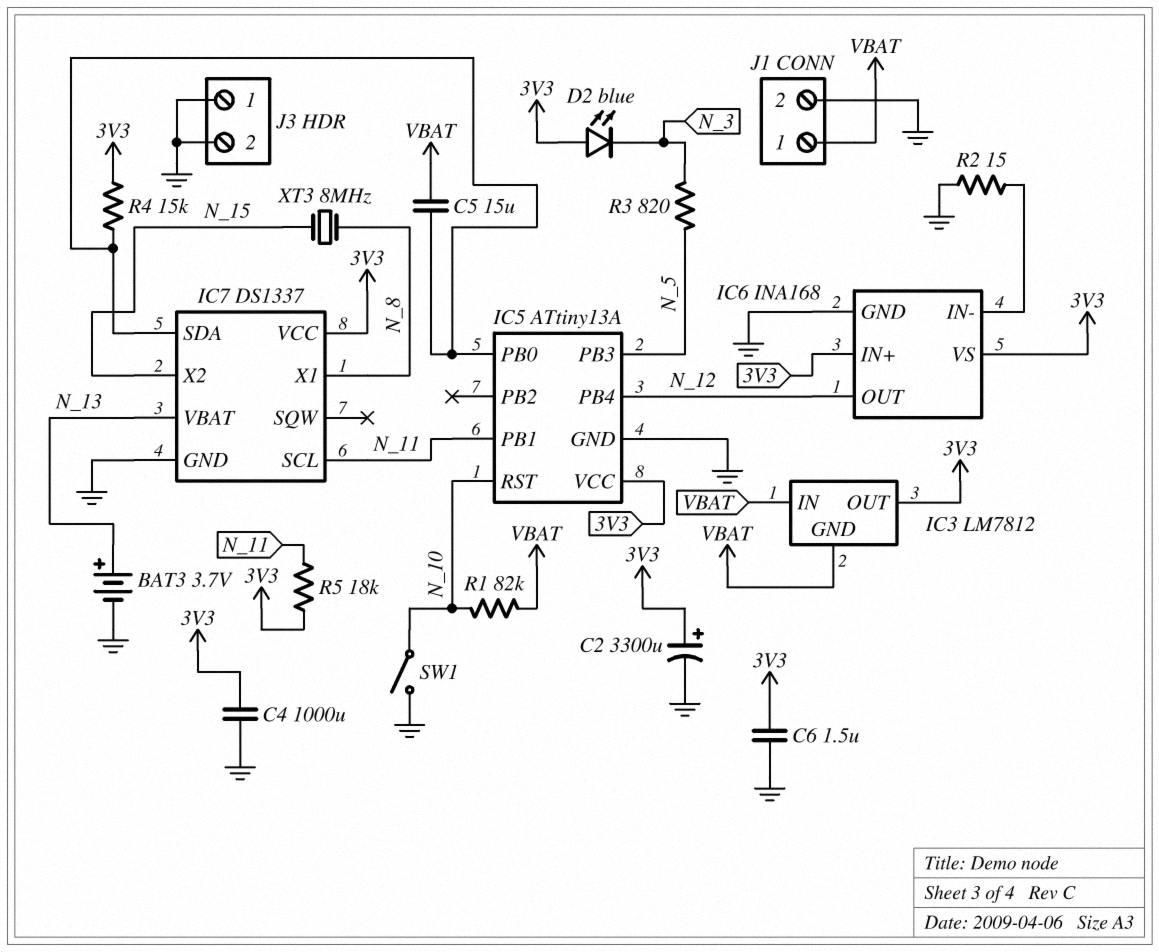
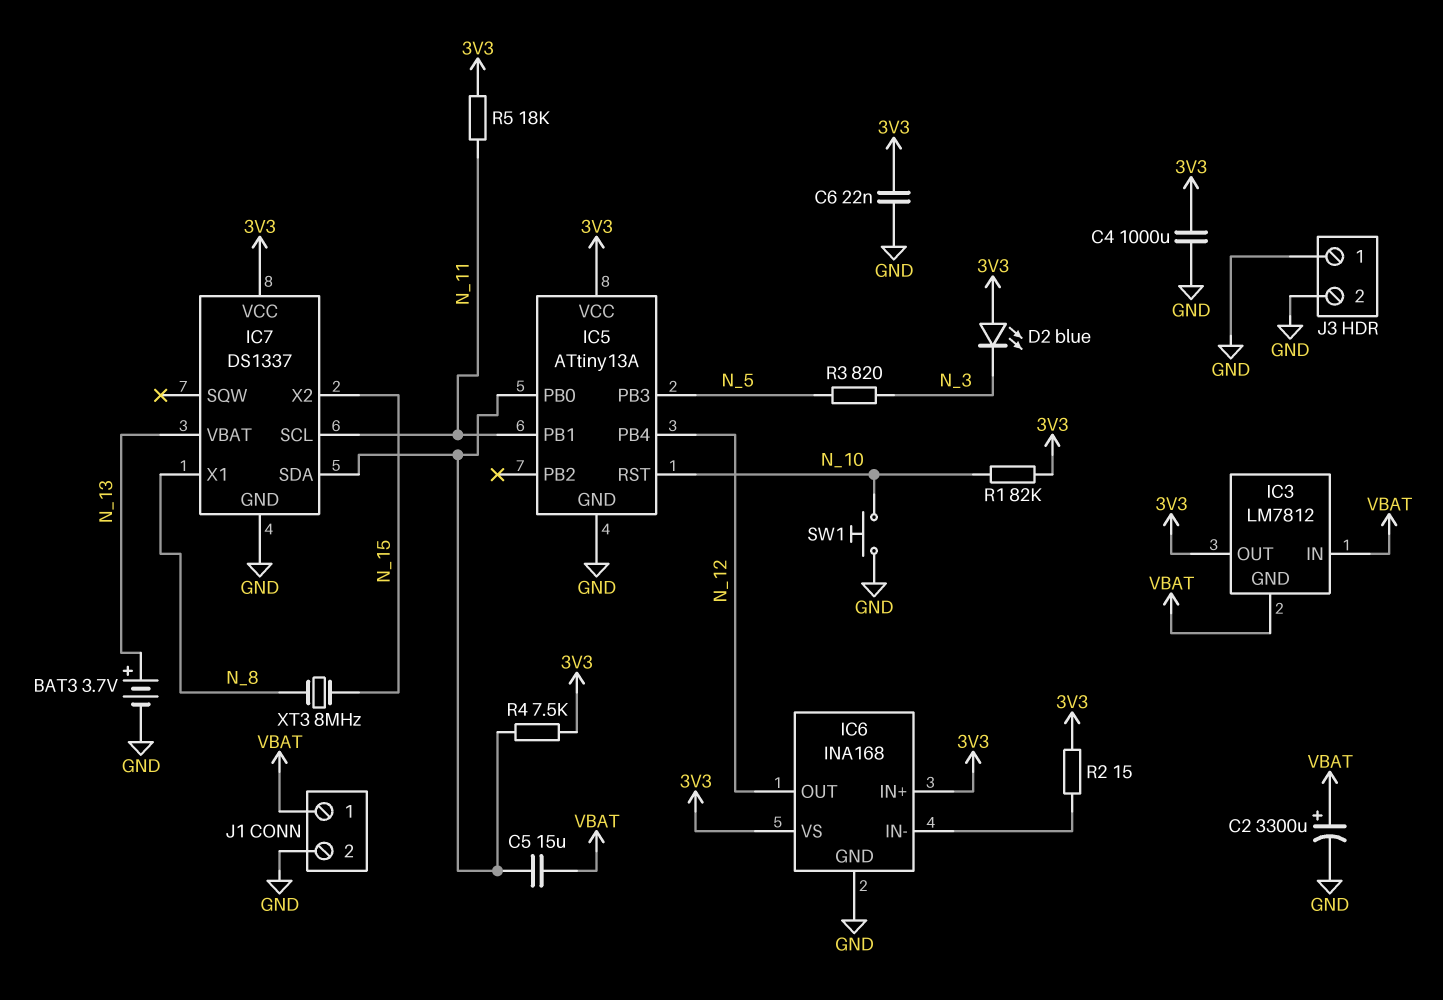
C2: 3300uF (plus 3V3, minus GND) -> 3300uF (plus VBAT, minus GND)
C6: 1.5uF (3V3, GND) -> 22nF (3V3, GND)
R1: 82k (N_10, VBAT) -> 82k (3V3, N_10)
R2: 15 (GND, IC6/IN-) -> 15 (3V3, IC6/IN-)
R4: 15k (3V3, IC5/PB0) -> 7.5k (3V3, IC5/PB0)
SW1: switch (GND, N_10) -> button (GND, N_10)

